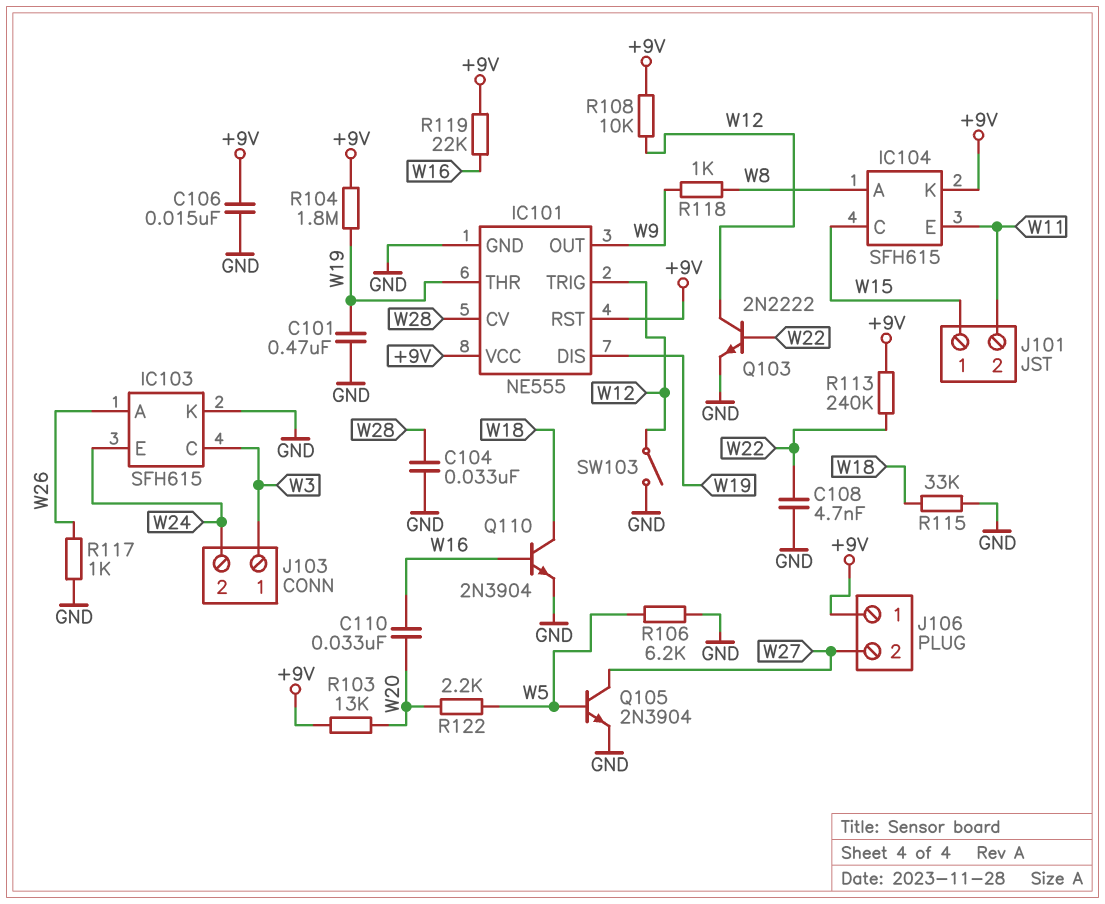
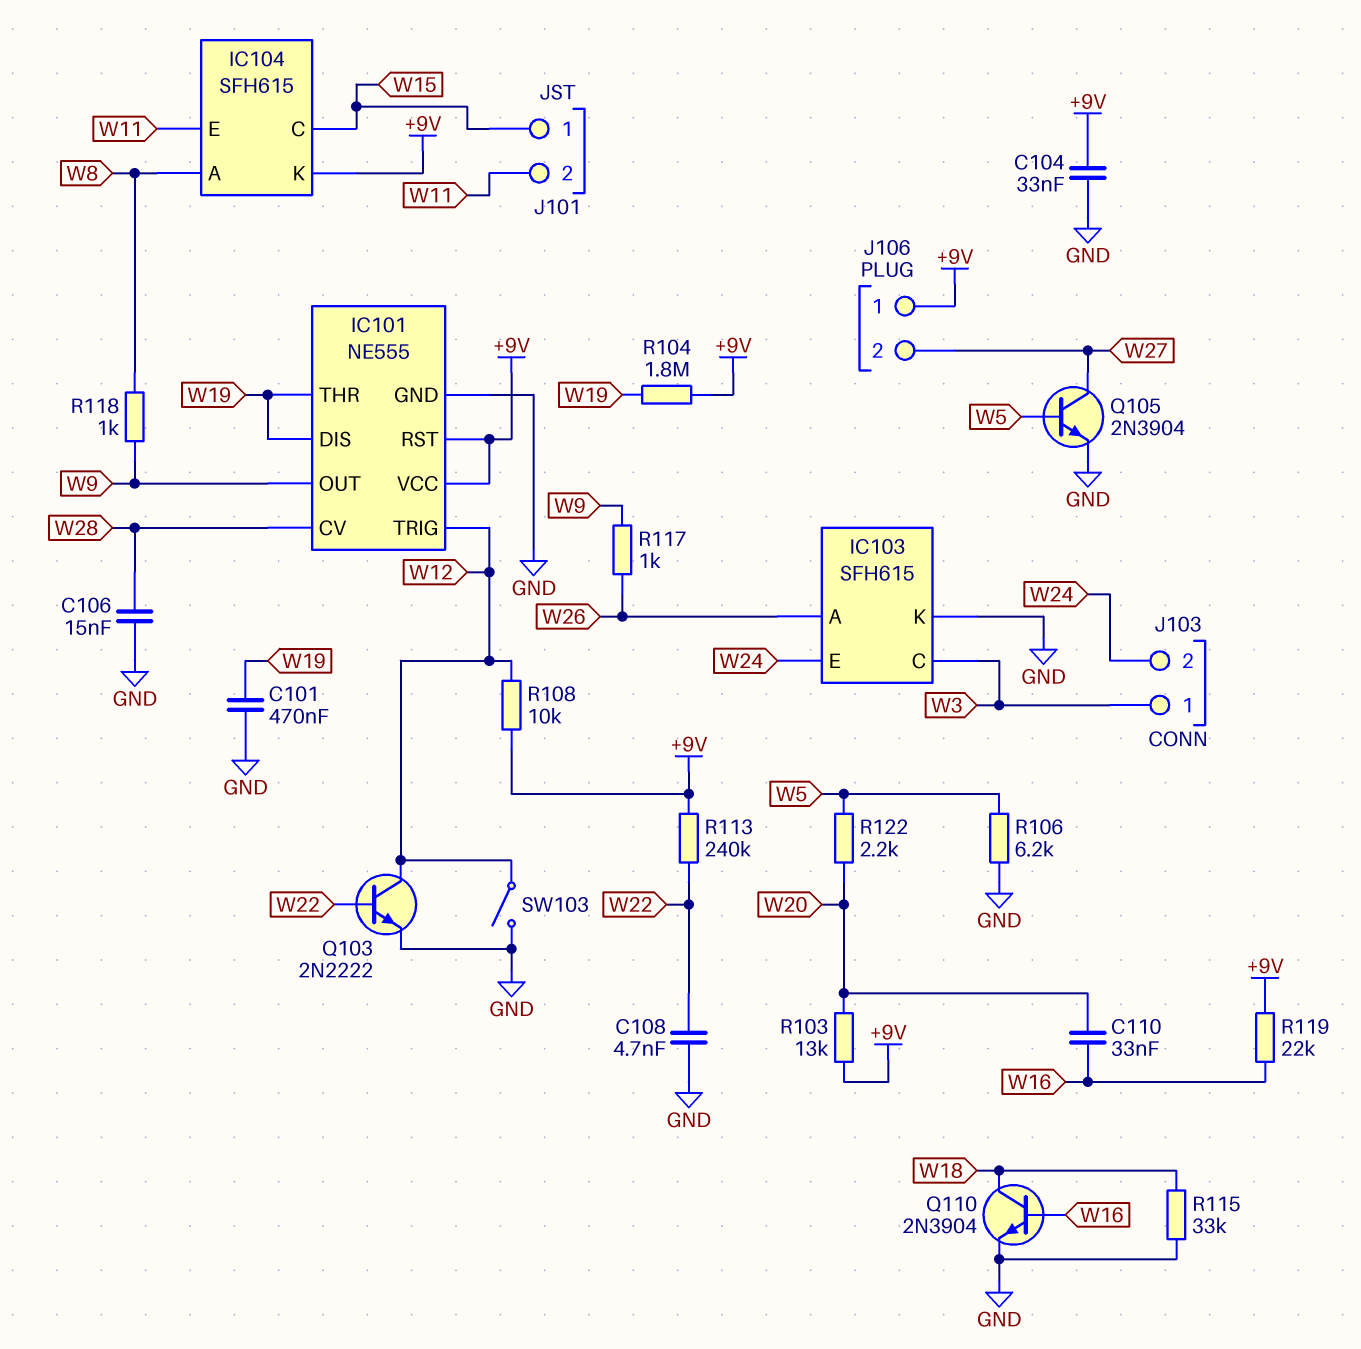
C104: 33nF (GND, W28) -> 33nF (+9V, GND)
C106: 15nF (+9V, GND) -> 15nF (GND, W28)
R117: 1k (GND, W26) -> 1k (W9, W26)

